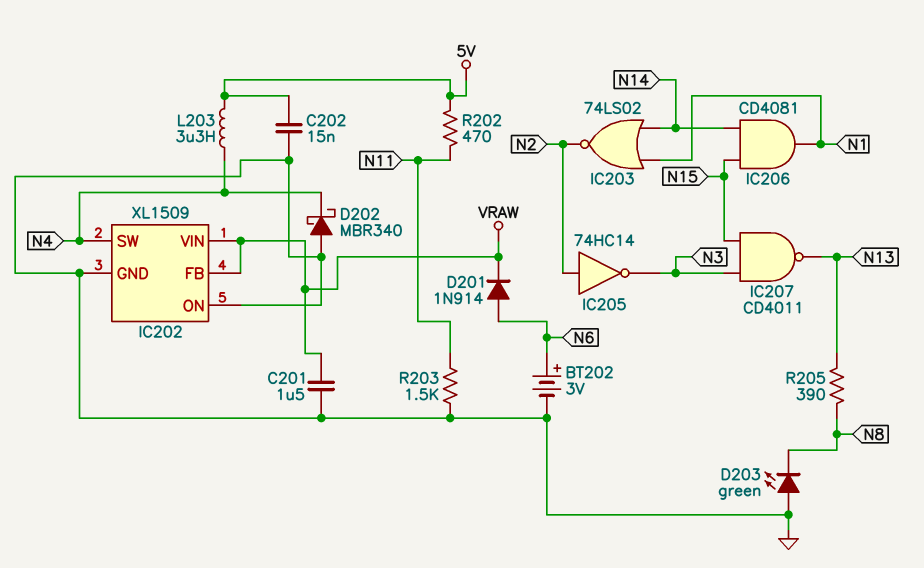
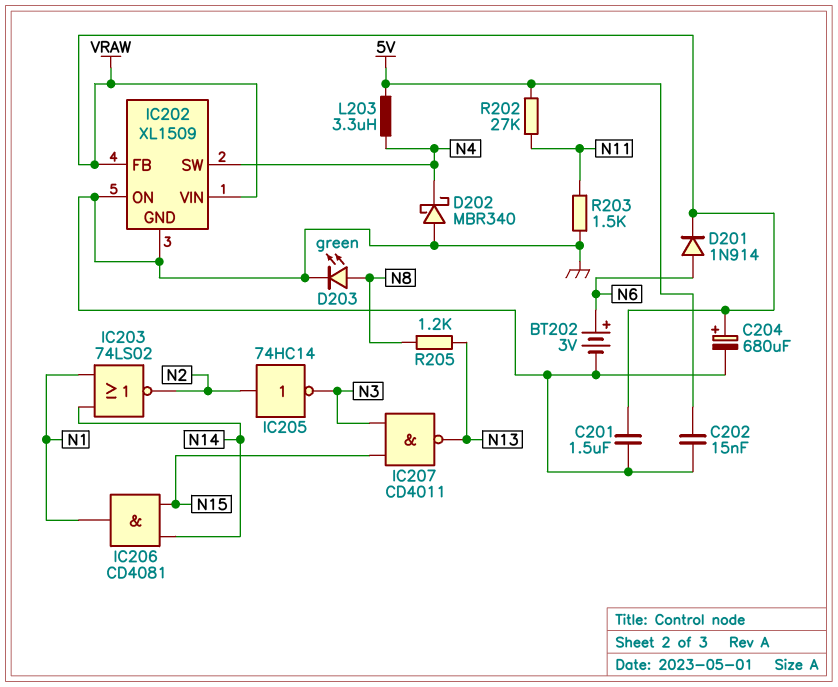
C204: none -> 680uF (plus VRAW, minus GND)
D203: LED green (A GND, K N8) -> LED green (A N8, K GND)
R202: 470 (5V, N11) -> 27k (5V, N11)
R205: 390 (N8, N13) -> 1.2k (N8, N13)

